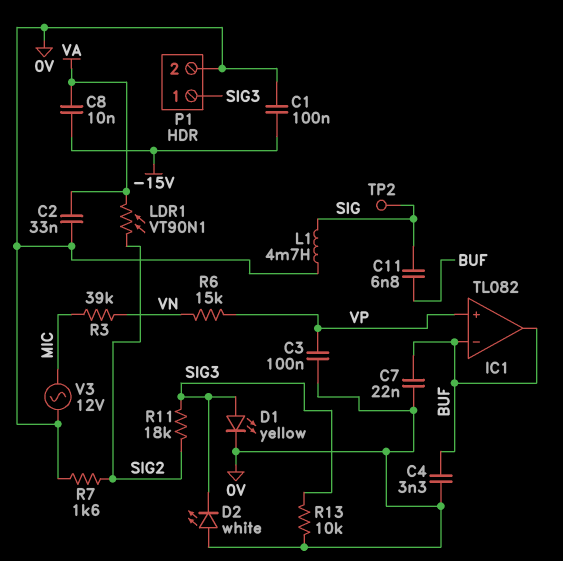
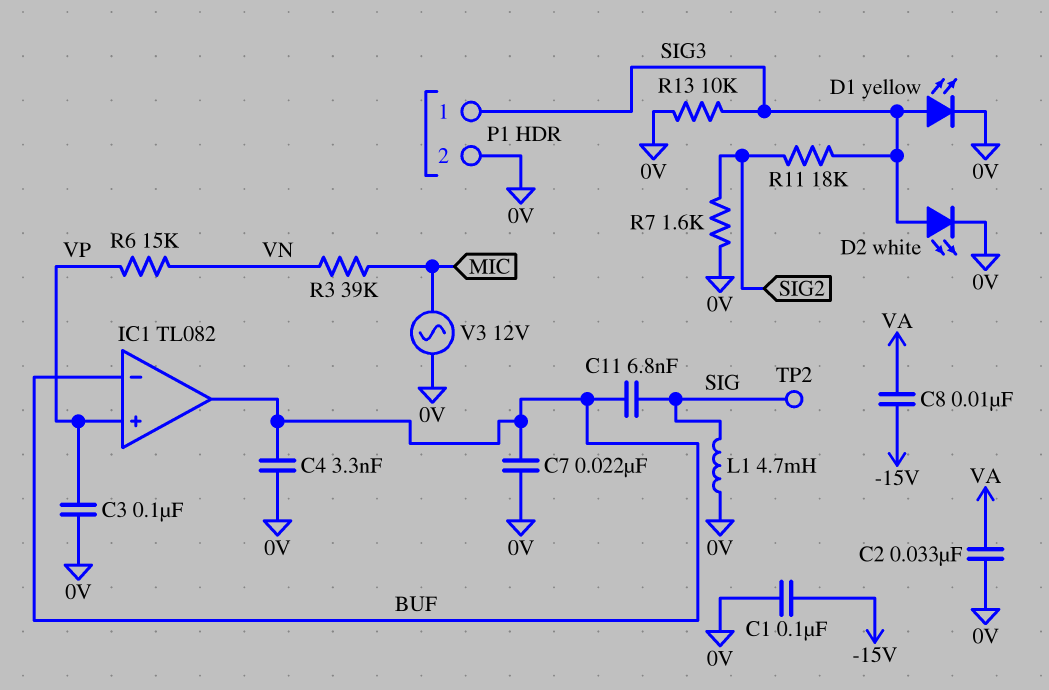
D2: LED white (A 0V, K SIG3) -> LED white (A SIG3, K 0V)
LDR1: VT90N1 (SIG2, VA) -> none

